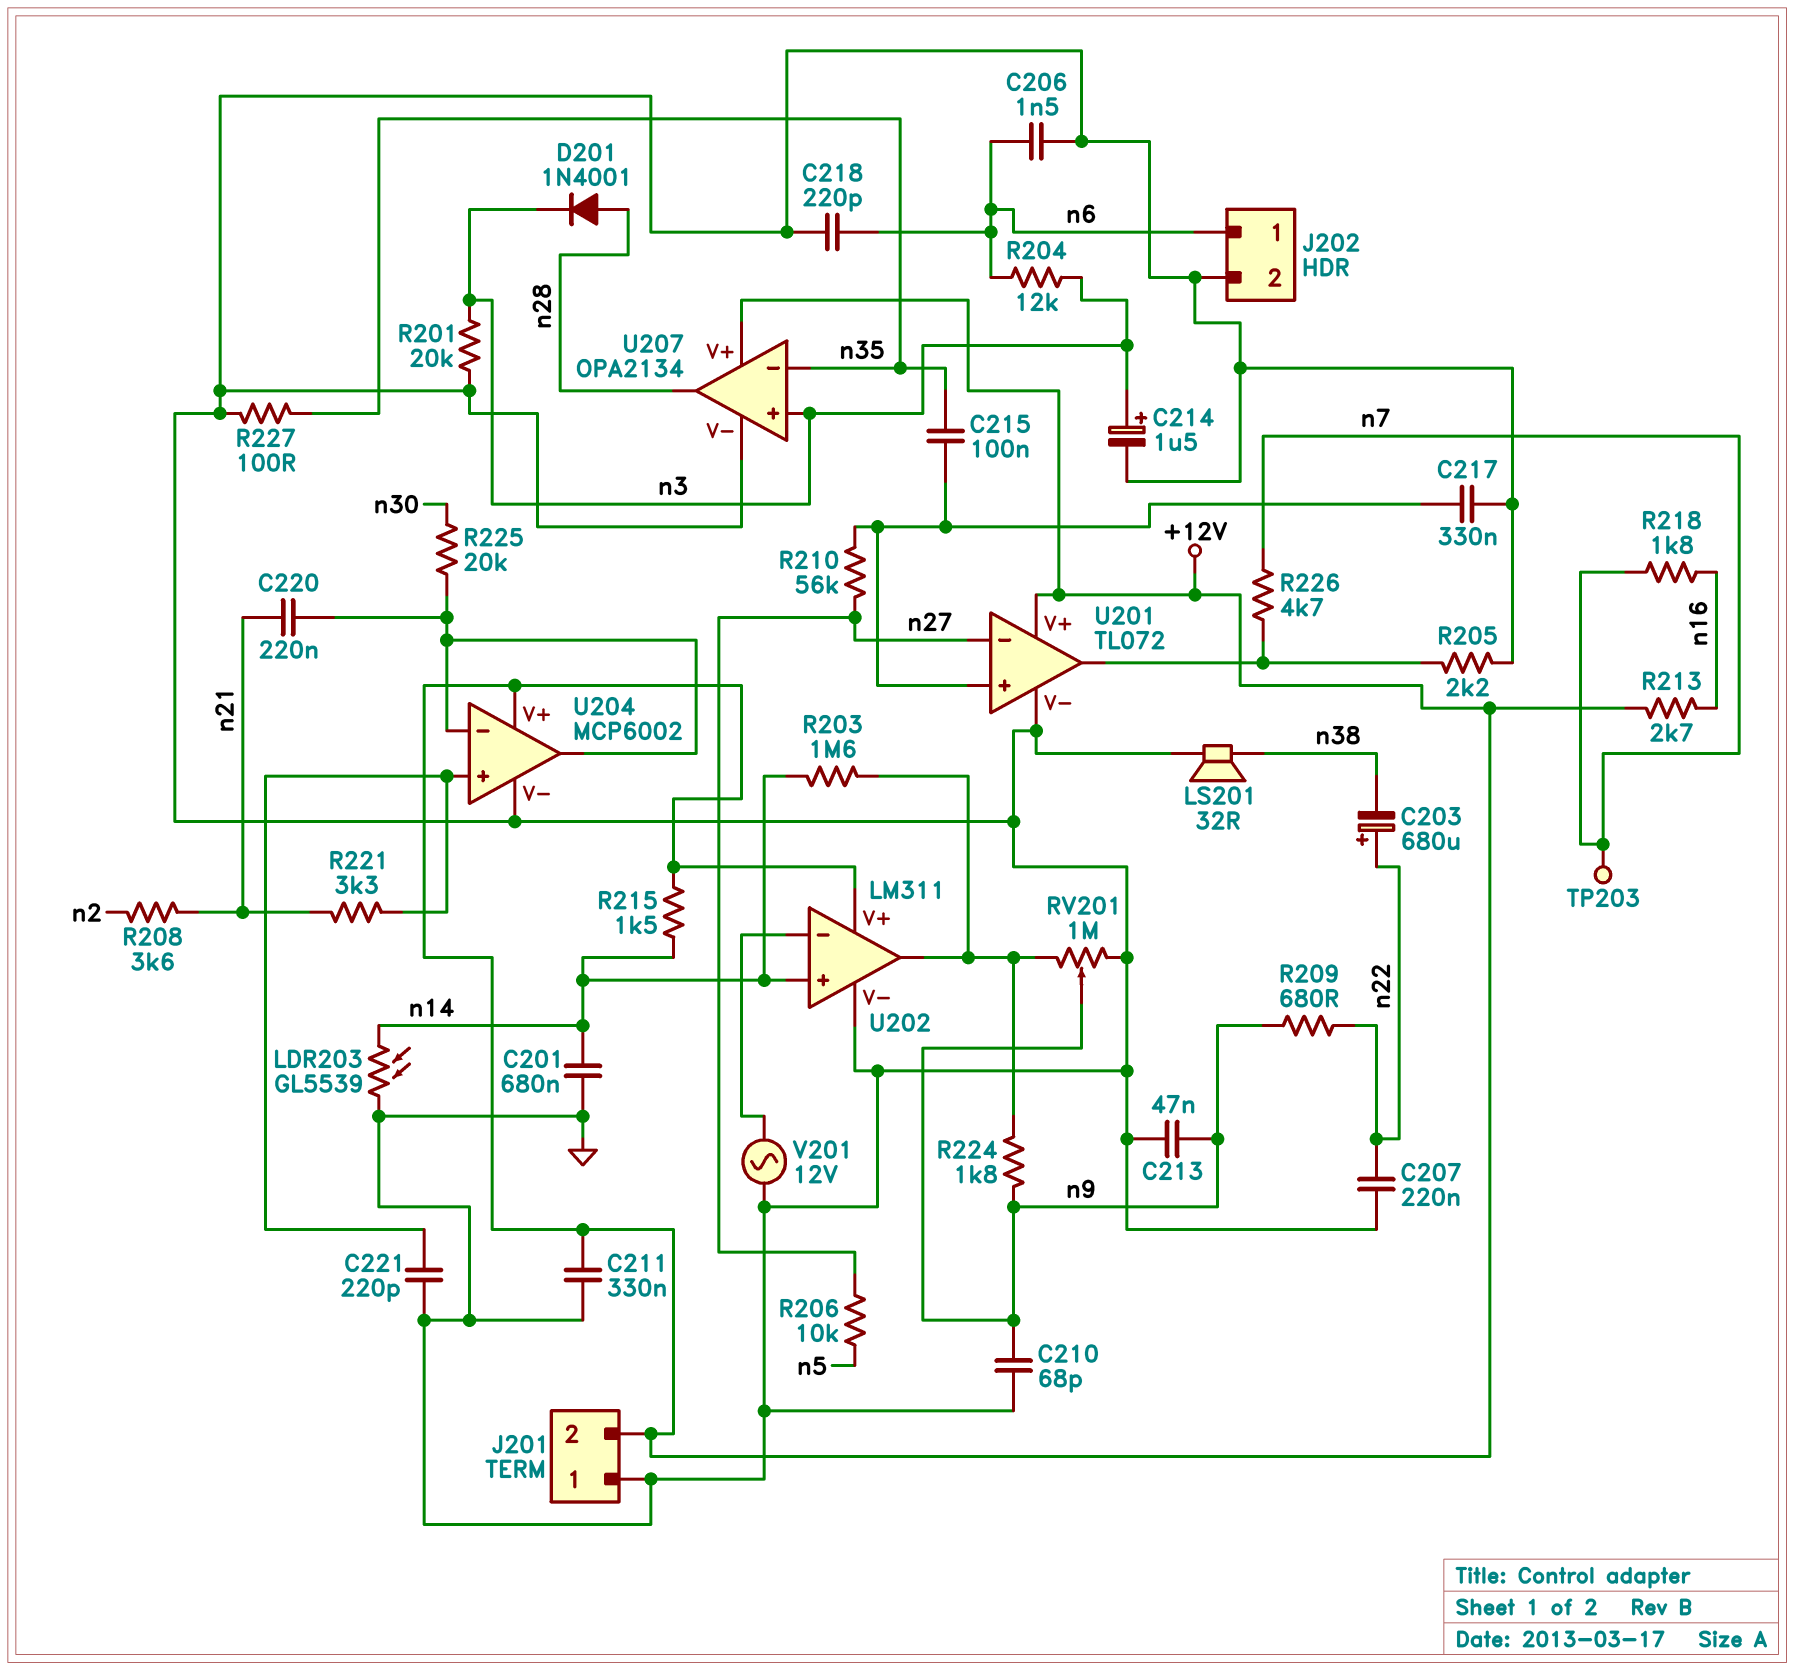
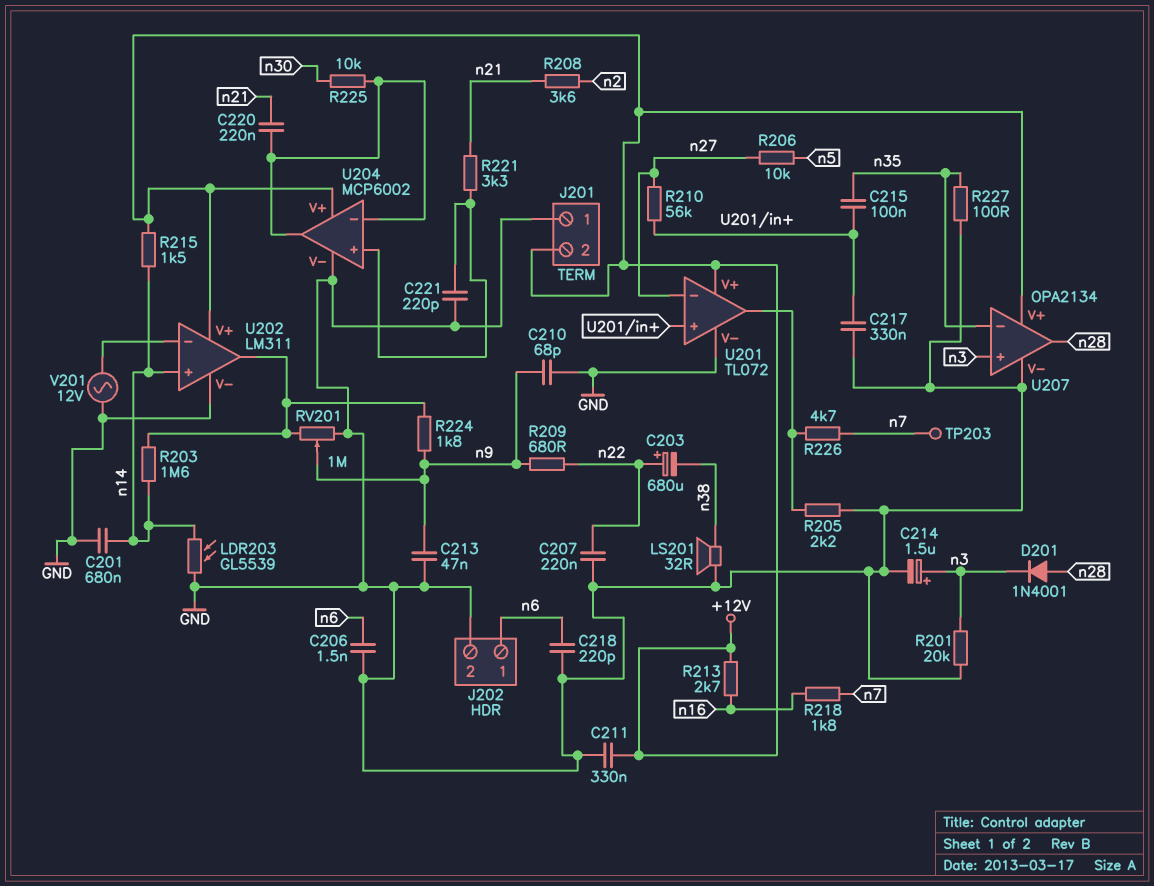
R204: 12k (n3, n6) -> none
R225: 20k (U204/in-, n30) -> 10k (U204/in-, n30)

